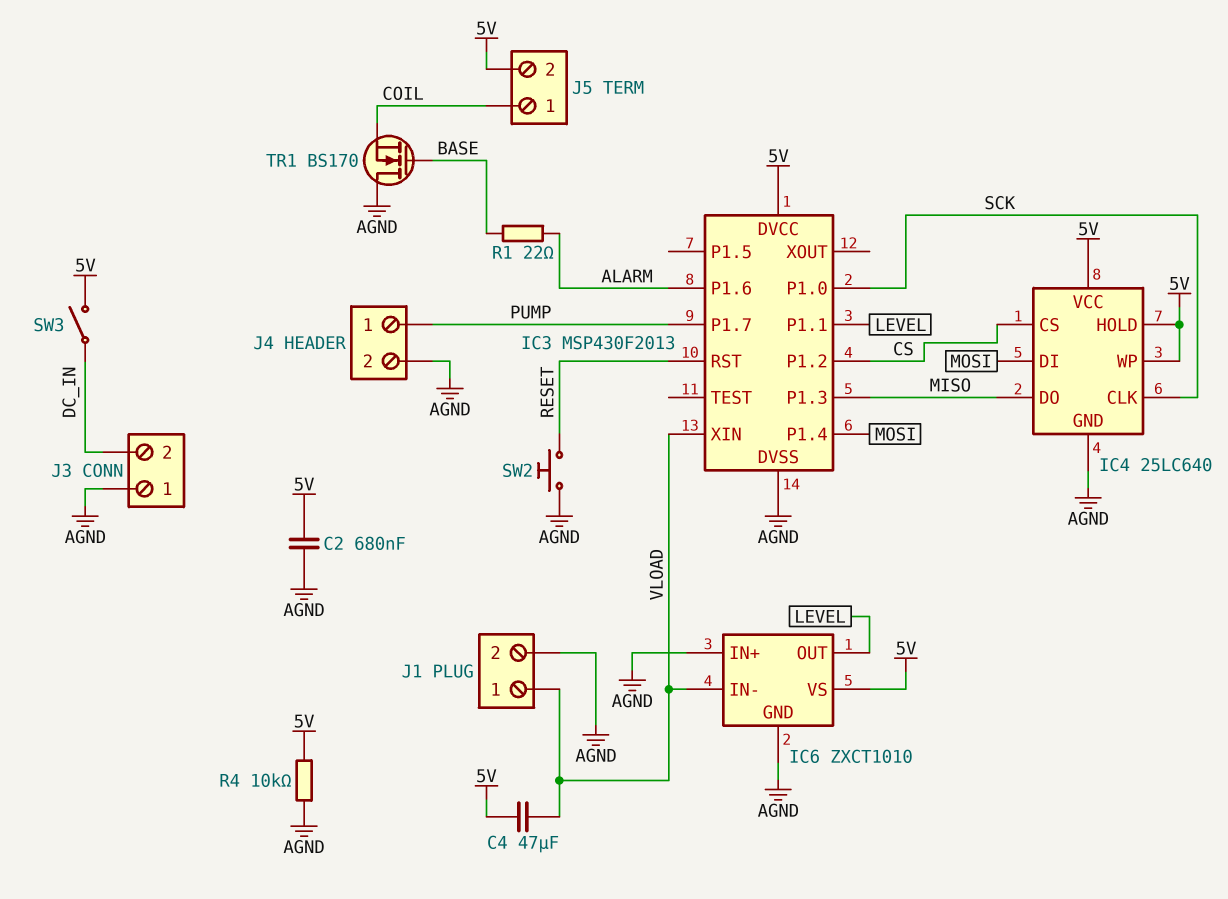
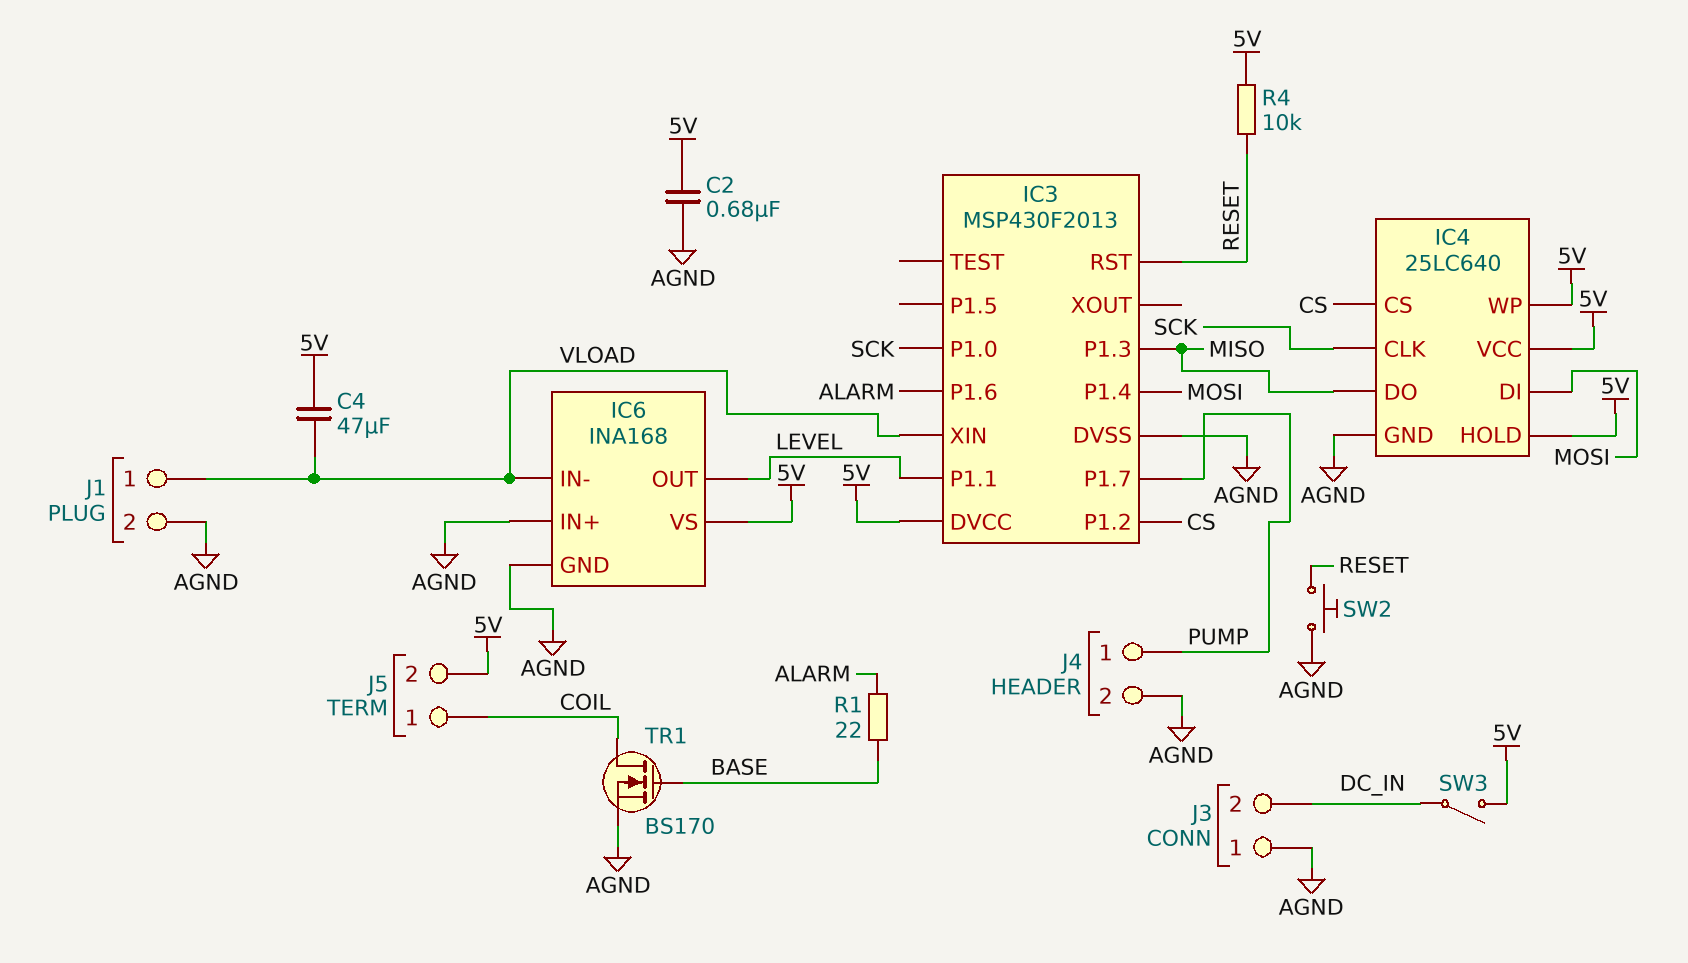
IC6: ZXCT1010 -> INA168
R4: 10k (5V, AGND) -> 10k (5V, RESET)
TR1: NMOS BS170 (G BASE, D AGND, S COIL) -> NMOS BS170 (G BASE, D COIL, S AGND)

